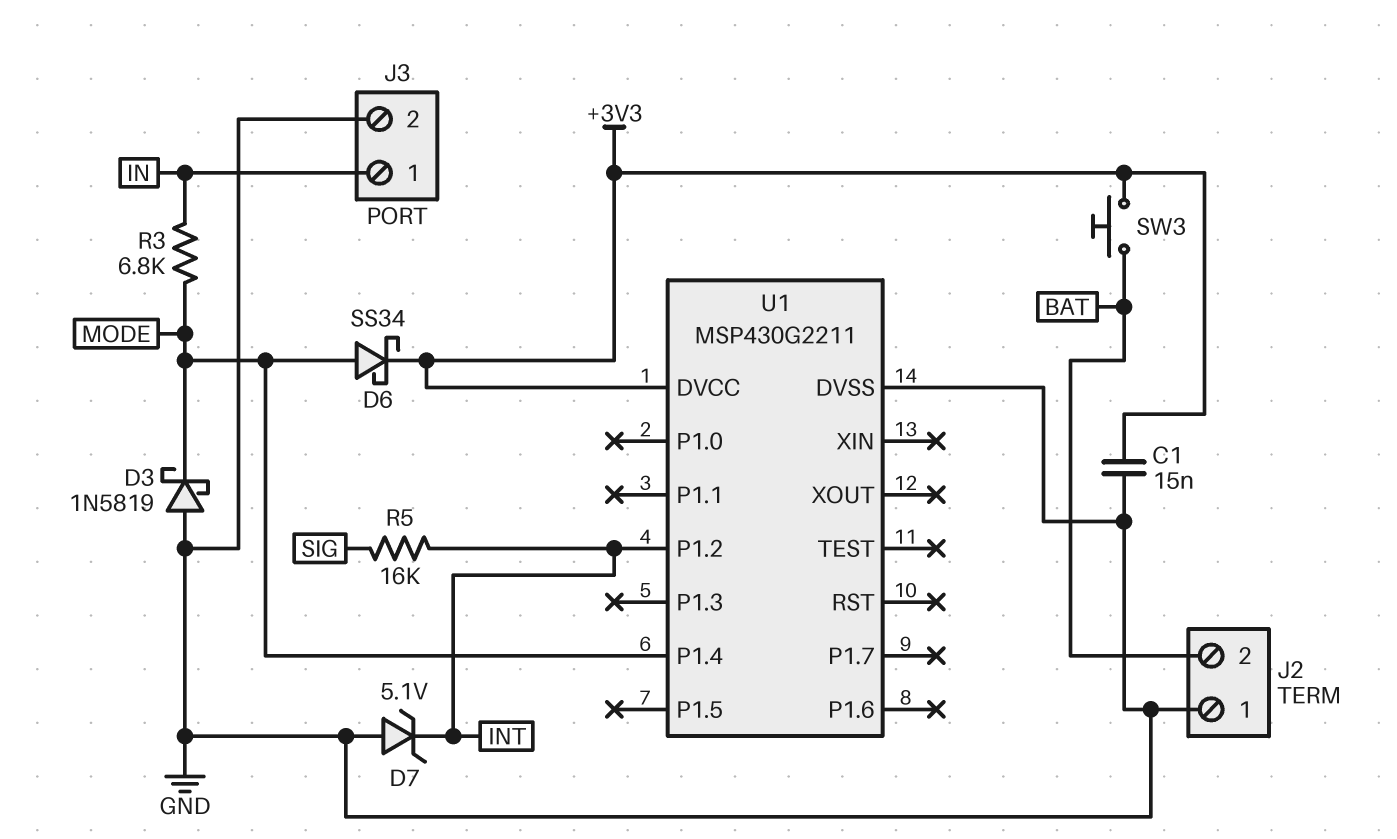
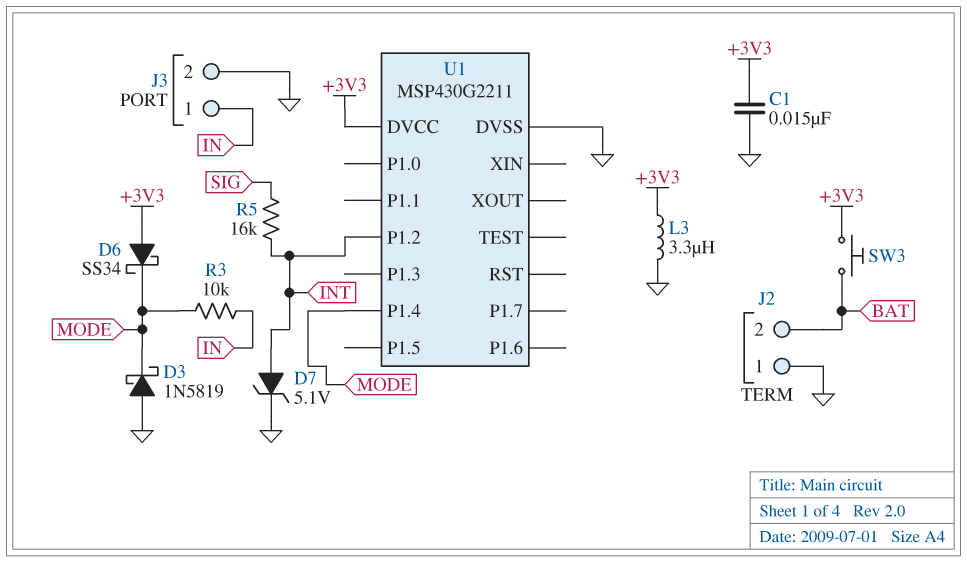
D6: schottky SS34 (A MODE, K +3V3) -> schottky SS34 (A +3V3, K MODE)
D7: zener 5.1V (A GND, K INT) -> zener 5.1V (A INT, K GND)
L3: none -> 3.3uH (+3V3, GND)
R3: 6.8k (IN, MODE) -> 10k (IN, MODE)

